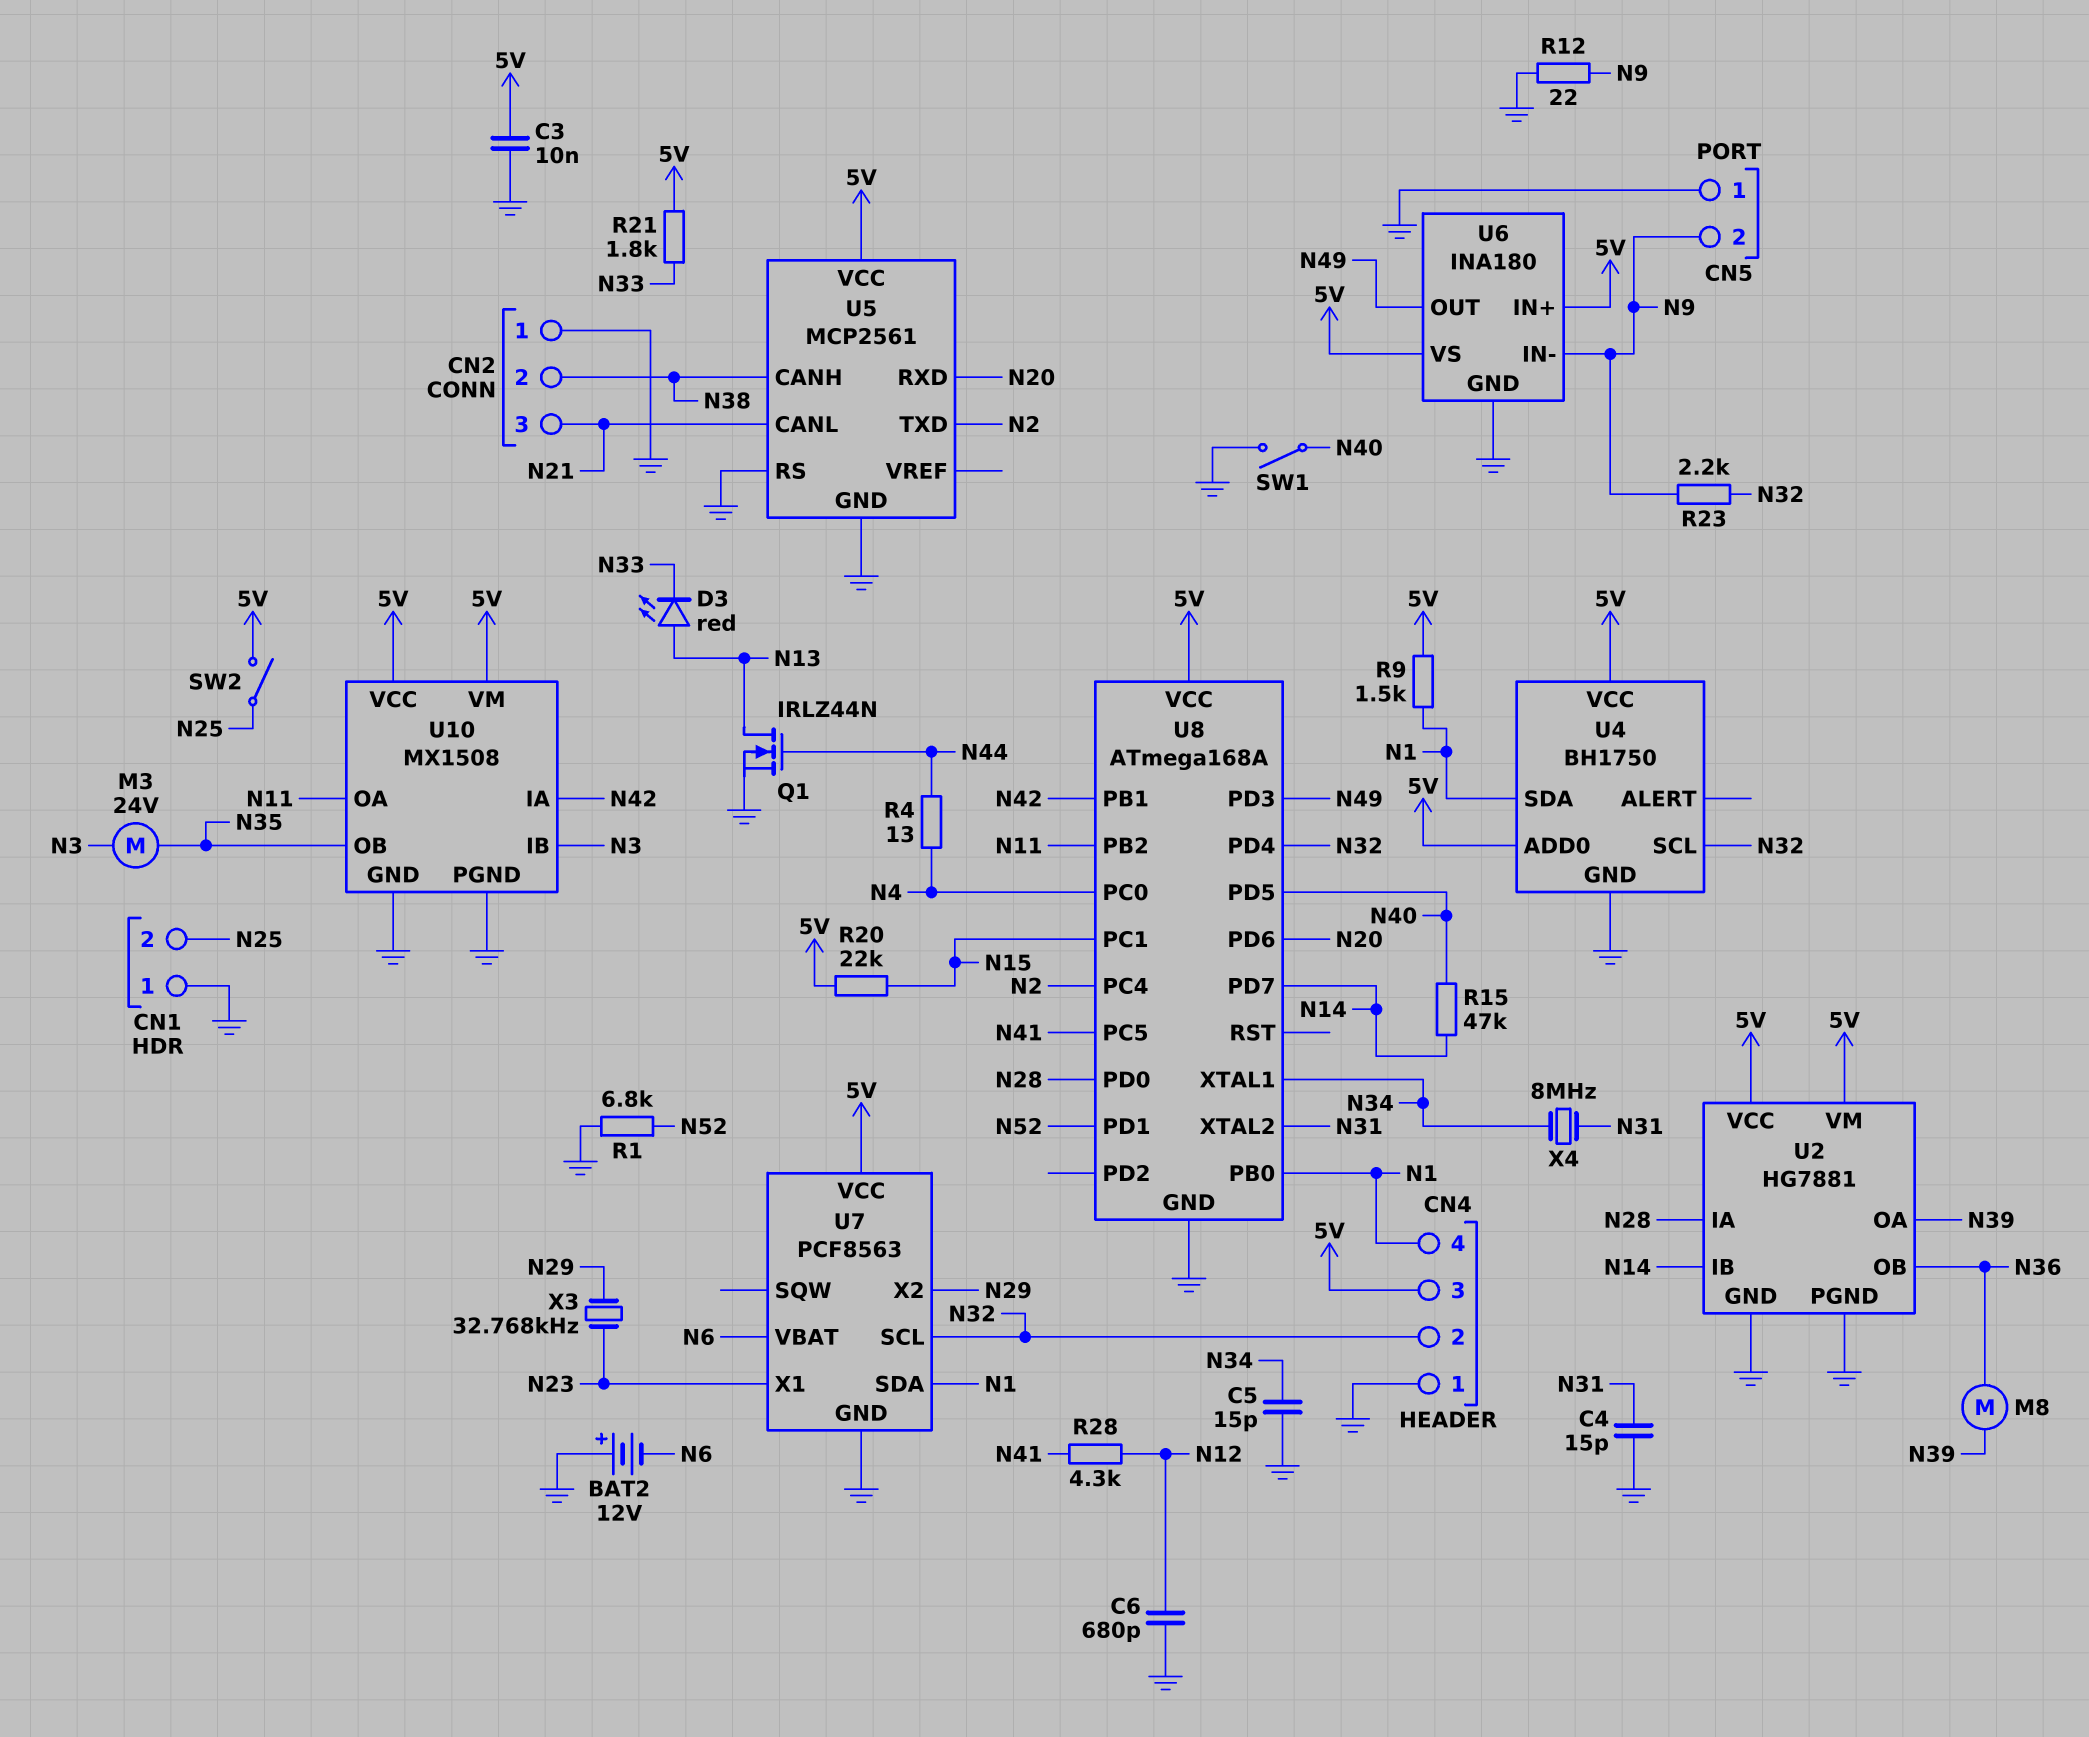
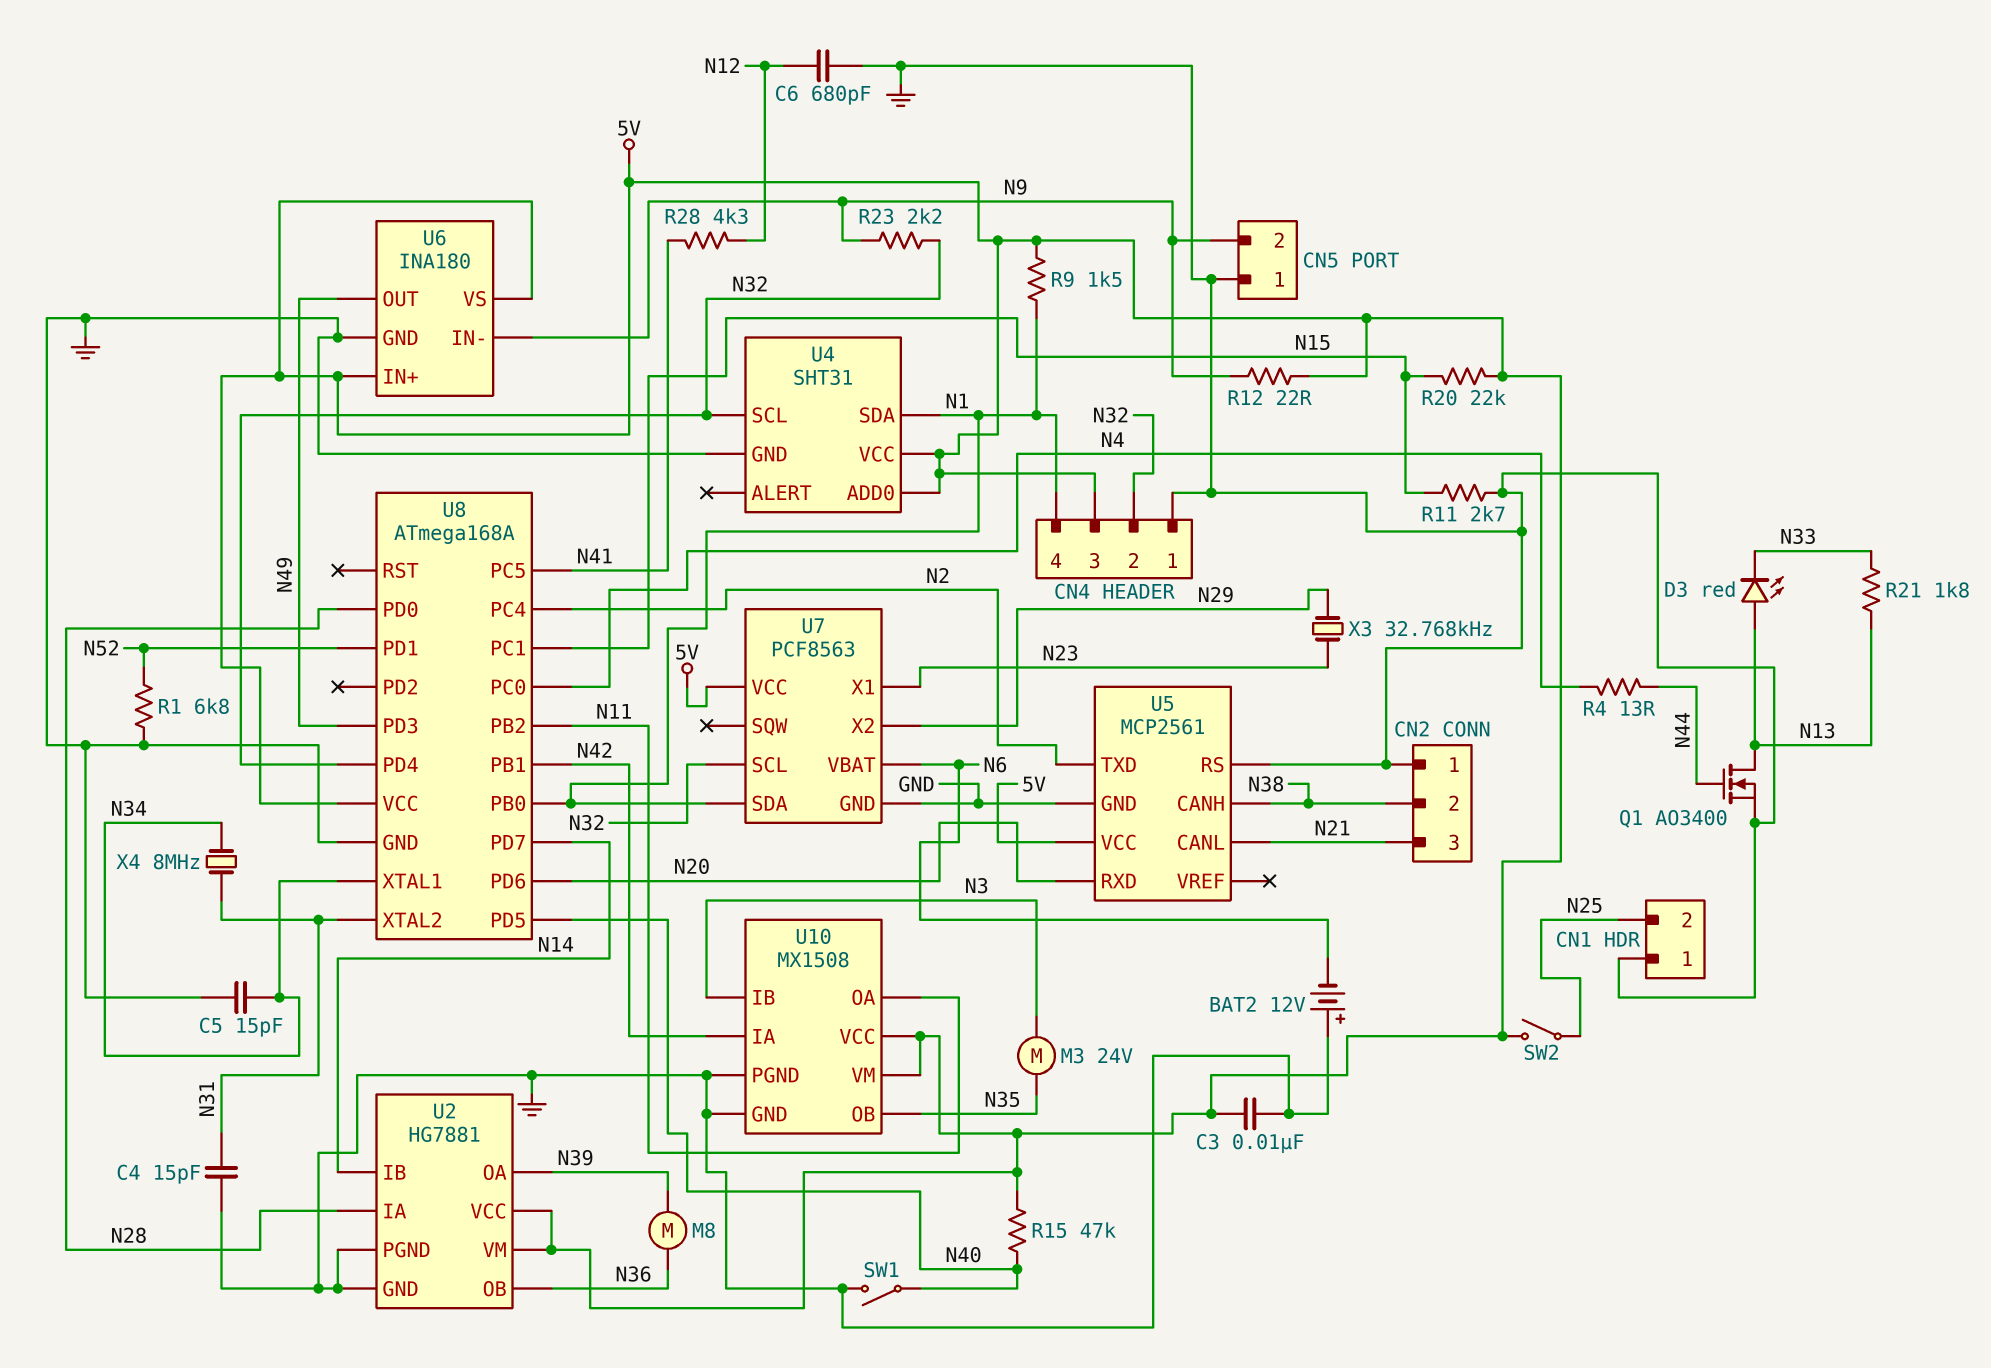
Q1: NMOS IRLZ44N (G N44, D N13, S GND) -> NMOS AO3400 (G N44, D N13, S GND)
R11: none -> 2.7k (GND, N15)
R12: 22 (GND, N9) -> 22 (5V, N9)
R15: 47k (N14, N40) -> 47k (5V, N40)
R21: 1.8k (5V, N33) -> 1.8k (N13, N33)
U4: BH1750 -> SHT31

